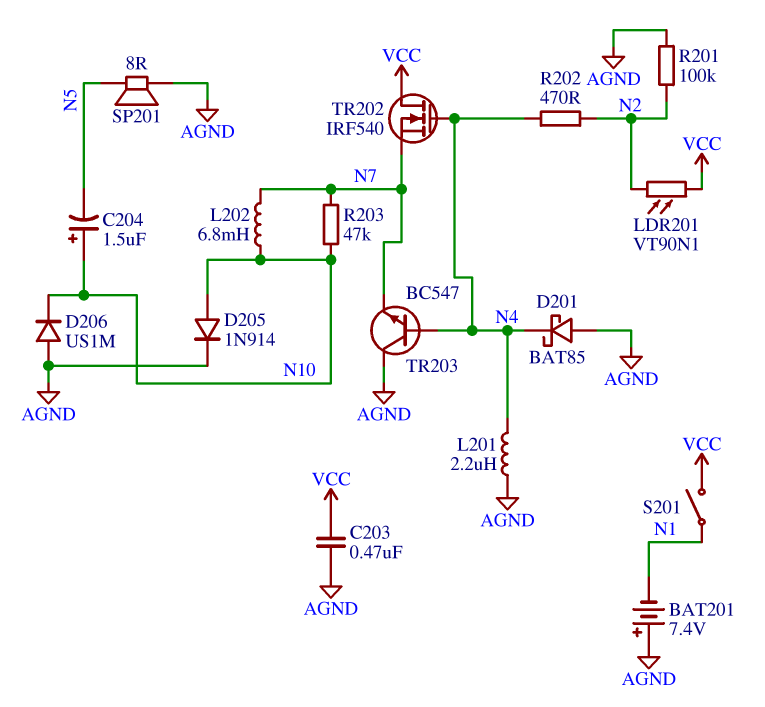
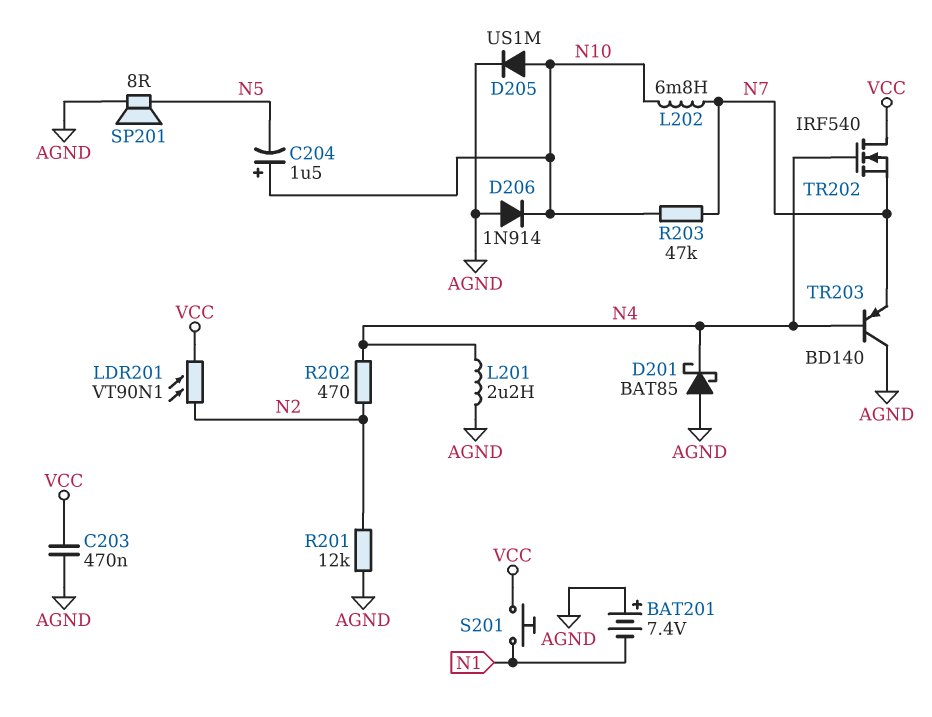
D205: diode 1N914 (A N10, K AGND) -> diode US1M (A N10, K AGND)
D206: diode US1M (A AGND, K N10) -> diode 1N914 (A AGND, K N10)
R201: 100k (AGND, N2) -> 12k (AGND, N2)
S201: switch (N1, VCC) -> button (N1, VCC)
TR203: NPN BC547 (B N4, C AGND, E N7) -> PNP BD140 (B N4, C AGND, E N7)

